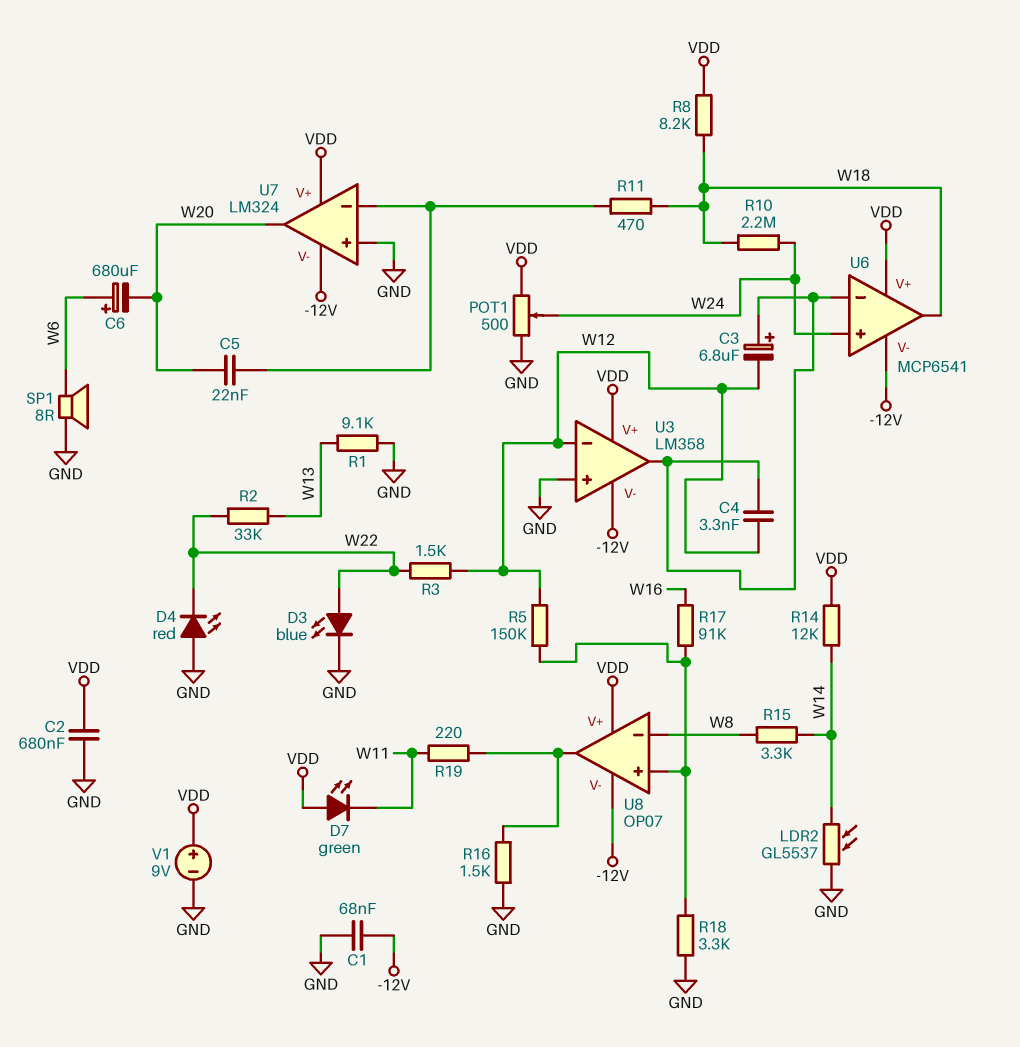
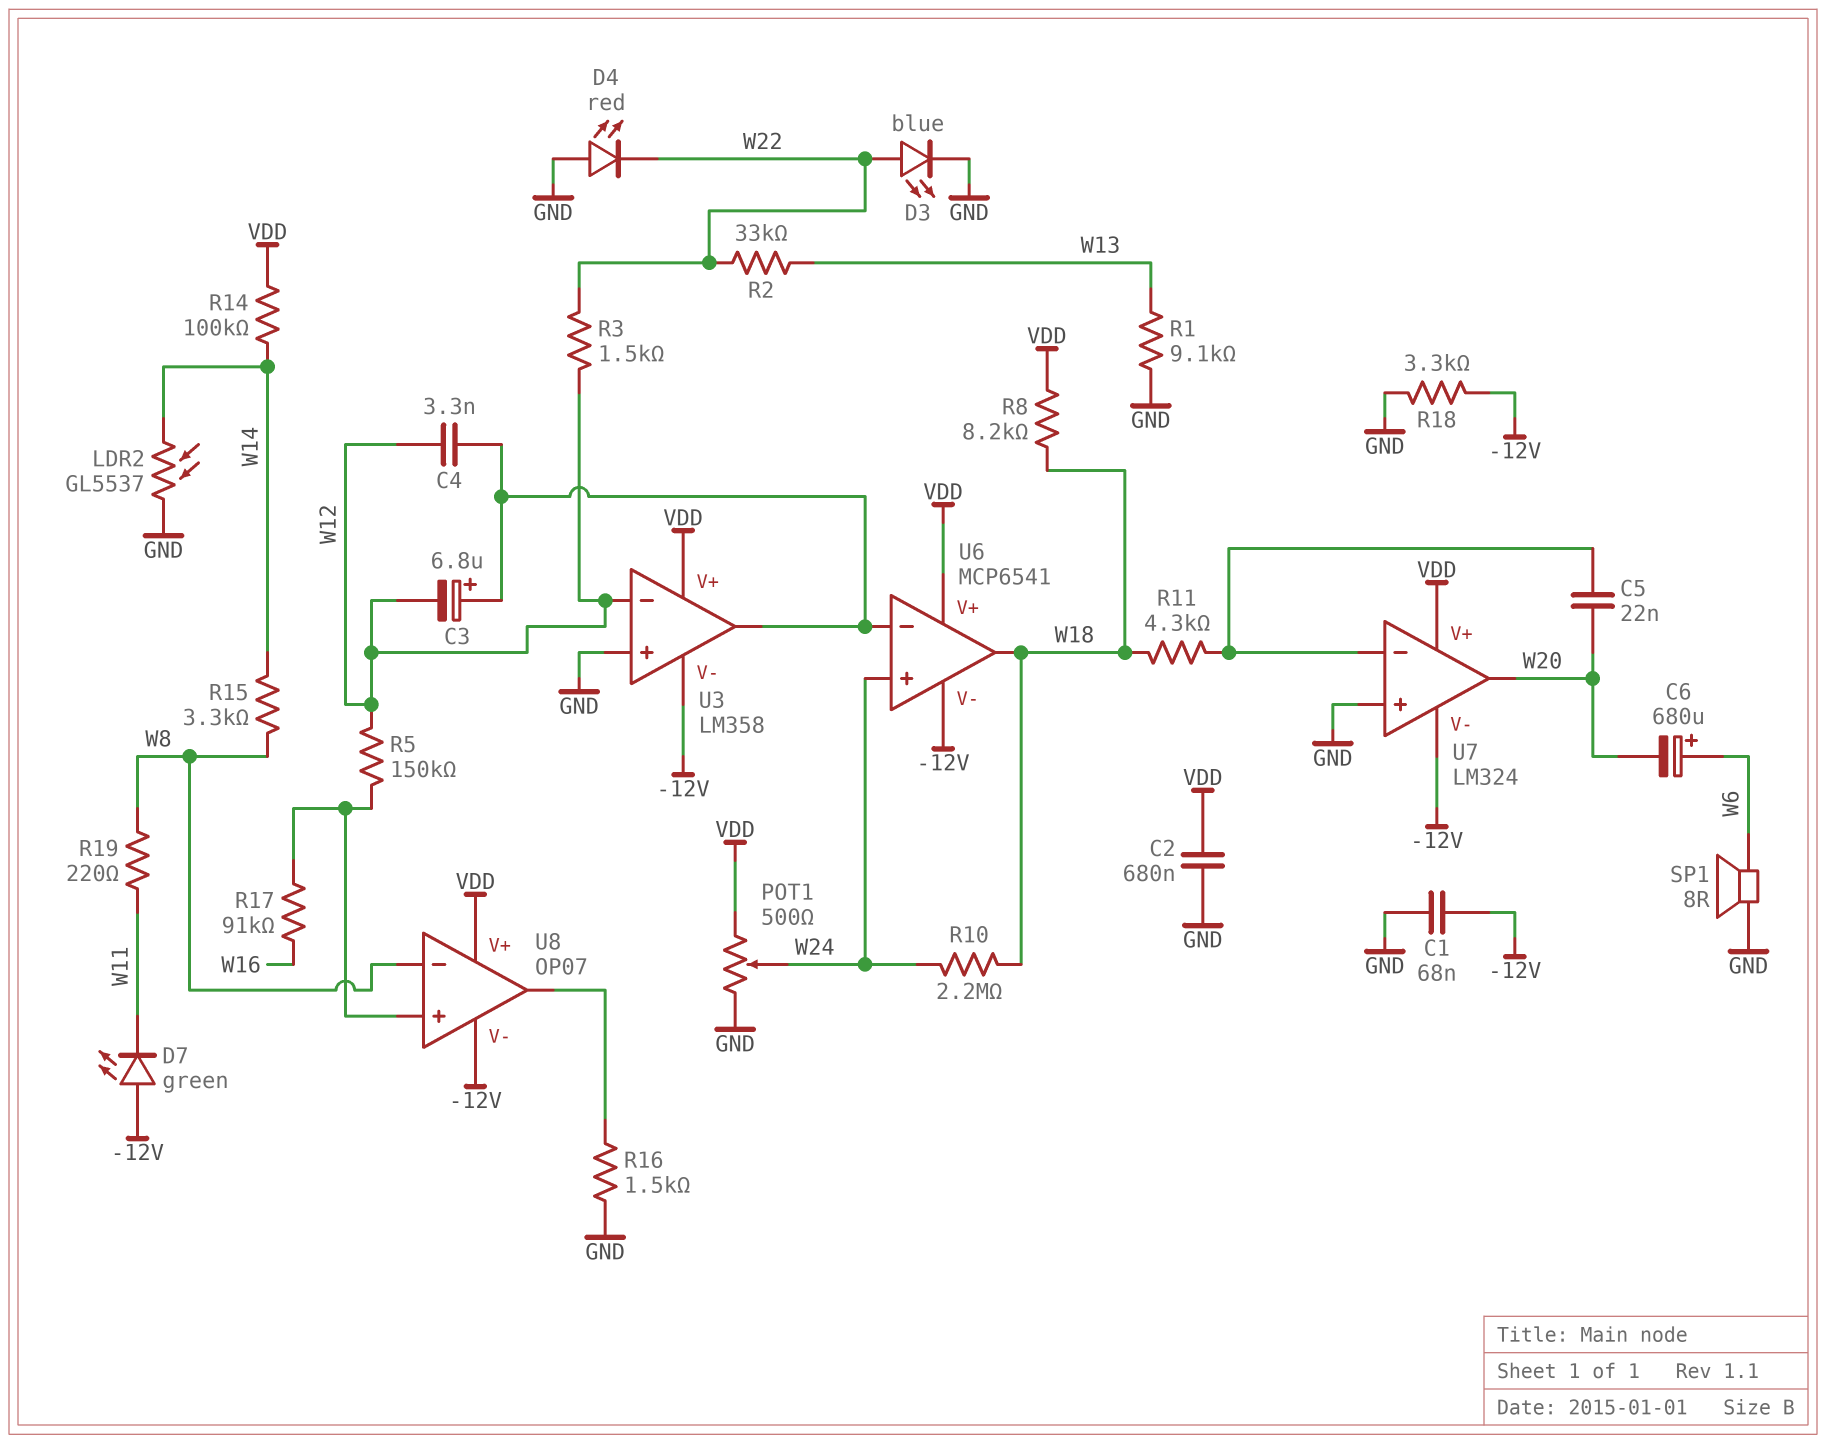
D7: LED green (A VDD, K W11) -> LED green (A -12V, K W11)
R11: 470 (U7/in-, W18) -> 4.3k (U7/in-, W18)
R14: 12k (VDD, W14) -> 100k (VDD, W14)
R18: 3.3k (GND, U8/in+) -> 3.3k (-12V, GND)
R19: 220 (U8/out, W11) -> 220 (W8, W11)
V1: 9V (plus VDD, minus GND) -> none

